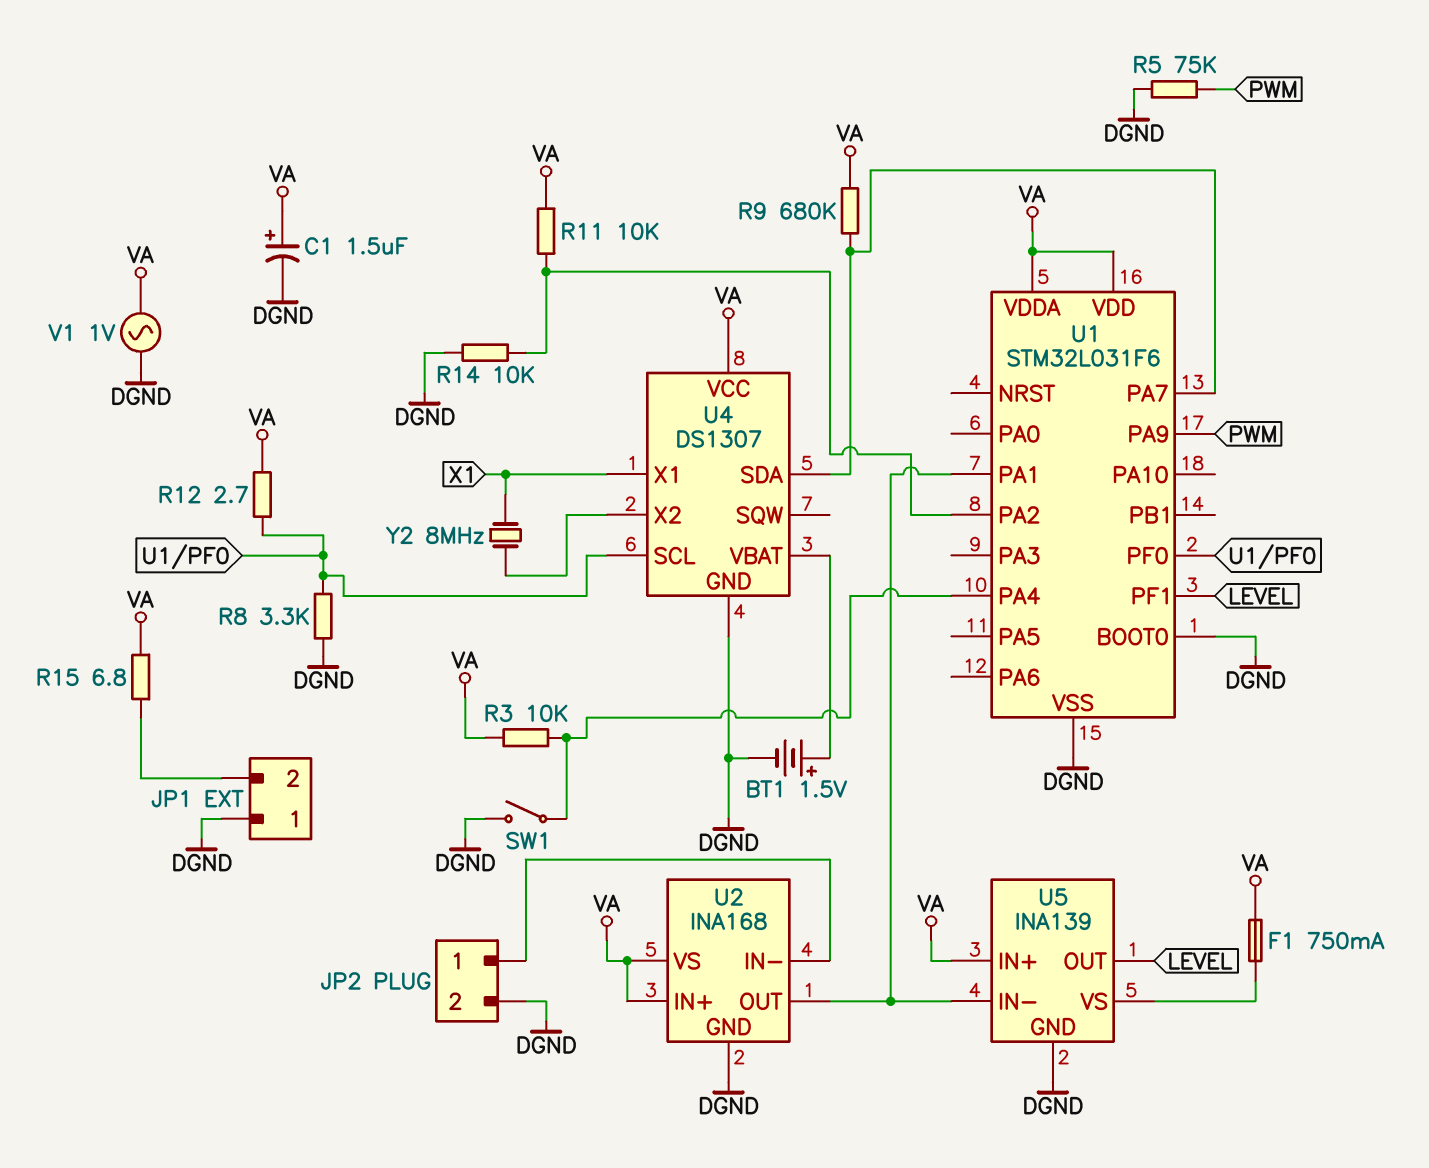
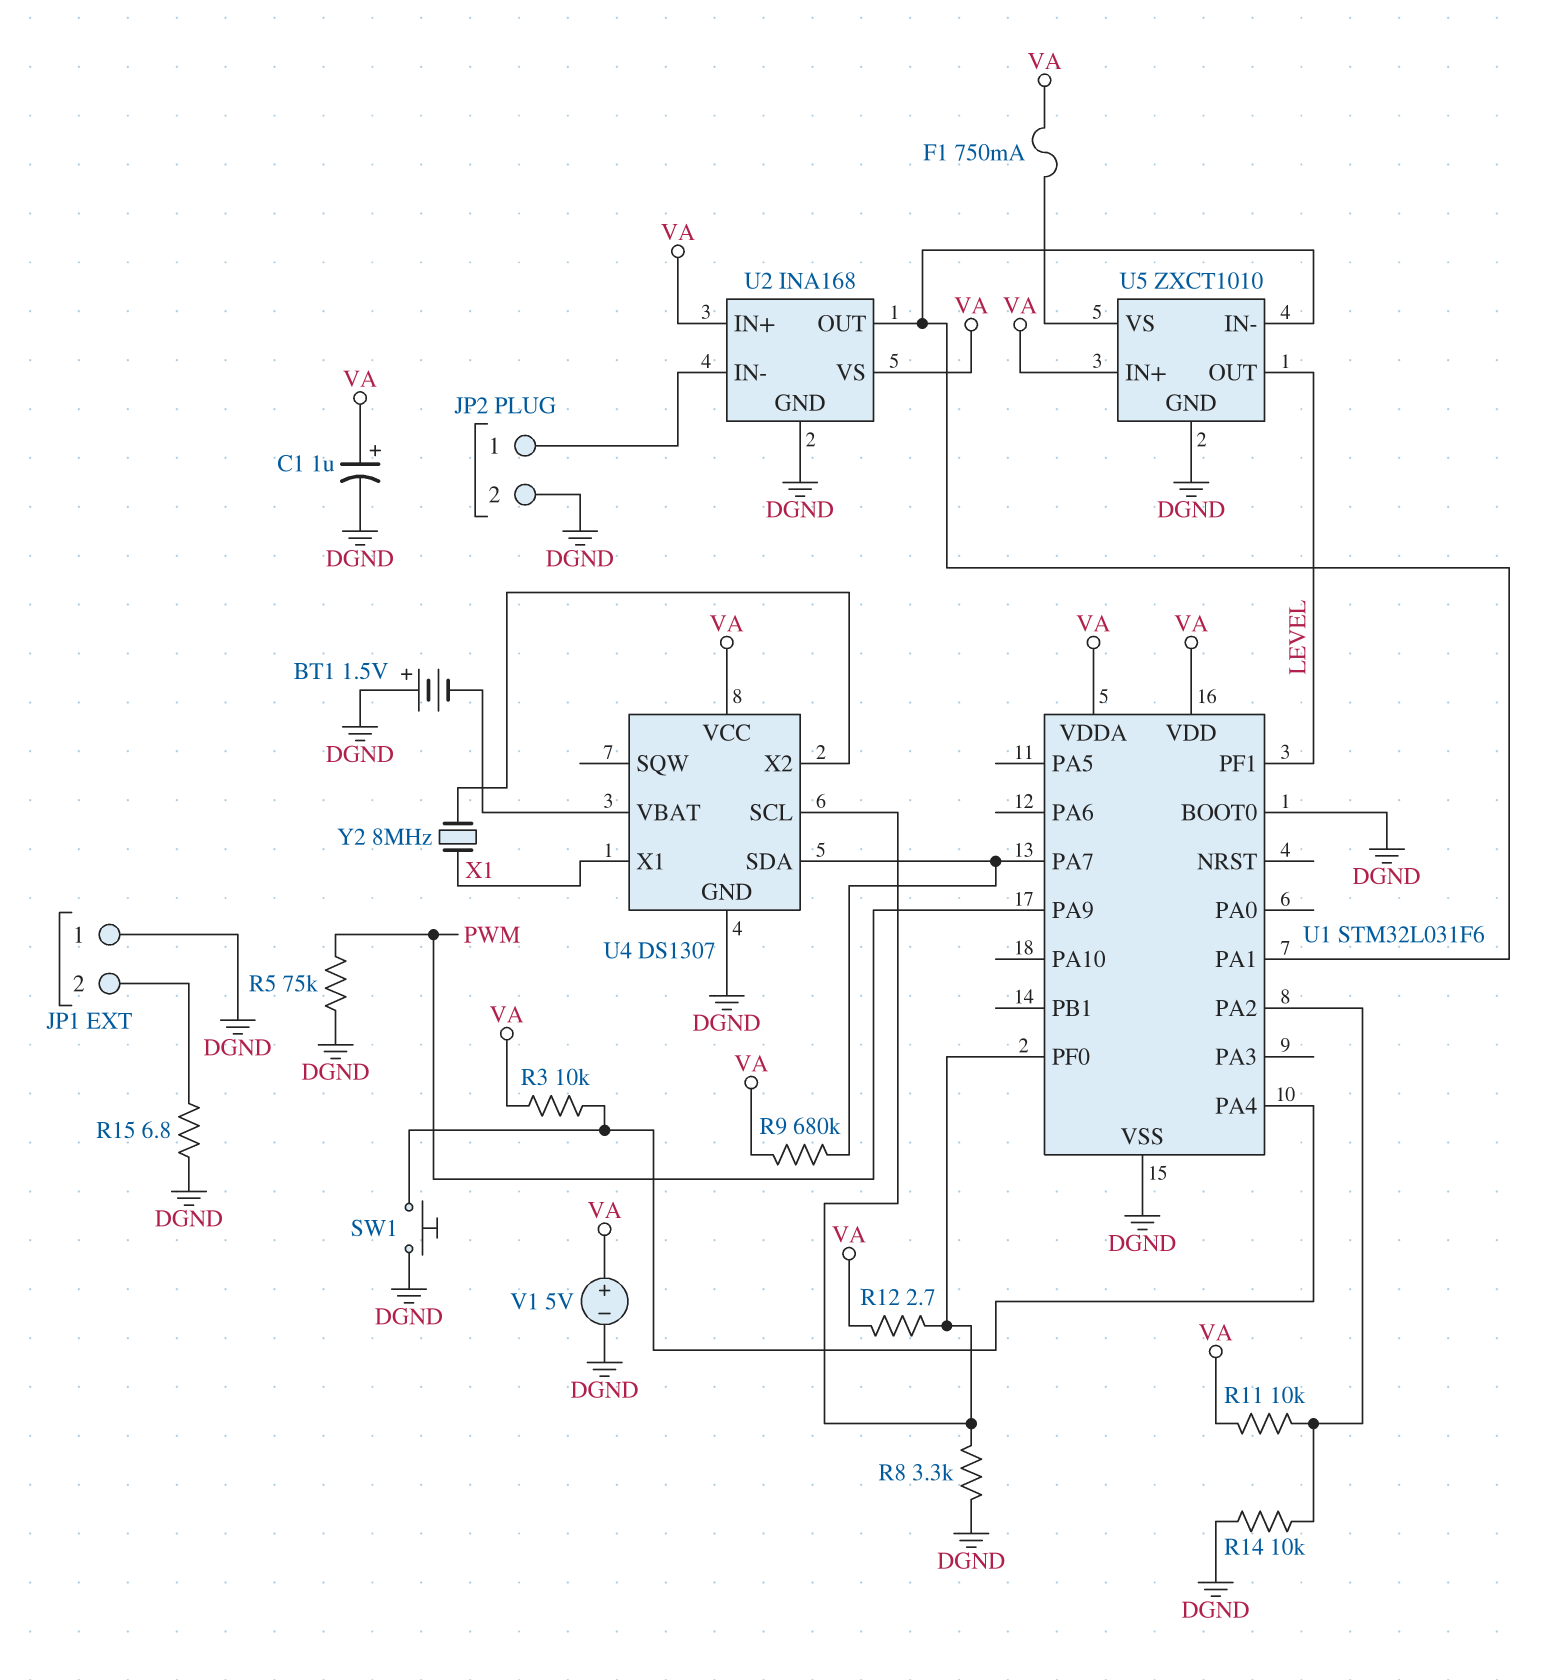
BT1: 1.5V (plus U4/VBAT, minus DGND) -> 1.5V (plus DGND, minus U4/VBAT)
C1: 1.5uF (plus VA, minus DGND) -> 1uF (plus VA, minus DGND)
R15: 6.8 (JP1/2, VA) -> 6.8 (DGND, JP1/2)
SW1: switch (DGND, U1/PA4) -> button (DGND, U1/PA4)
U5: INA139 -> ZXCT1010
V1: AC 1V (DGND, VA) -> 5V (plus VA, minus DGND)

